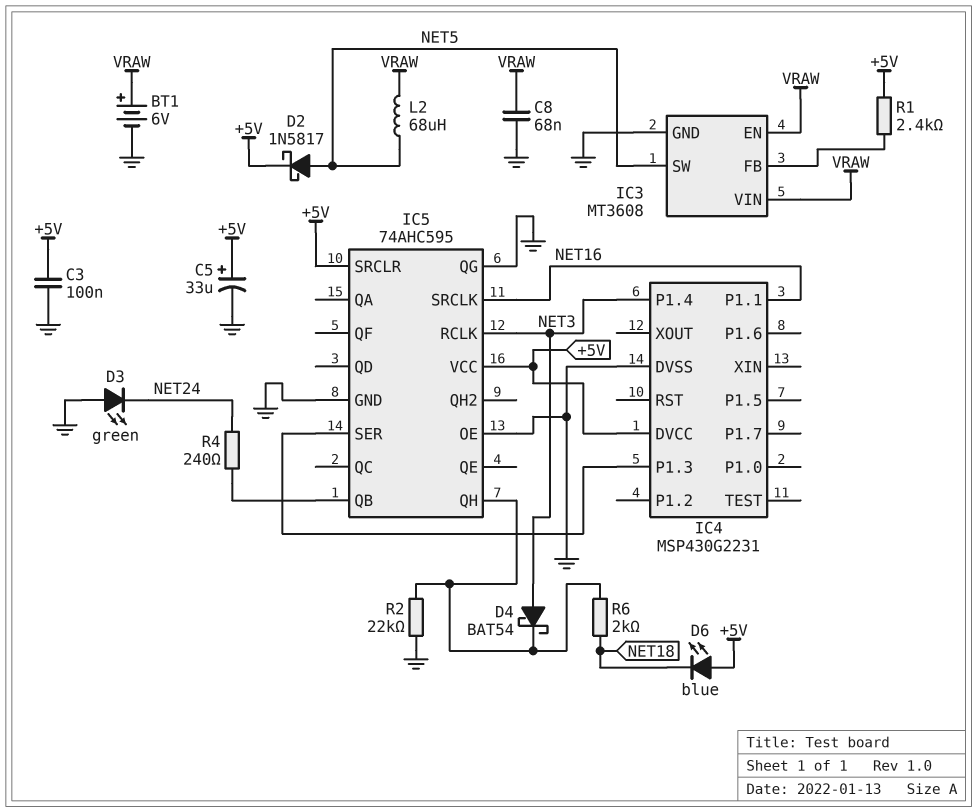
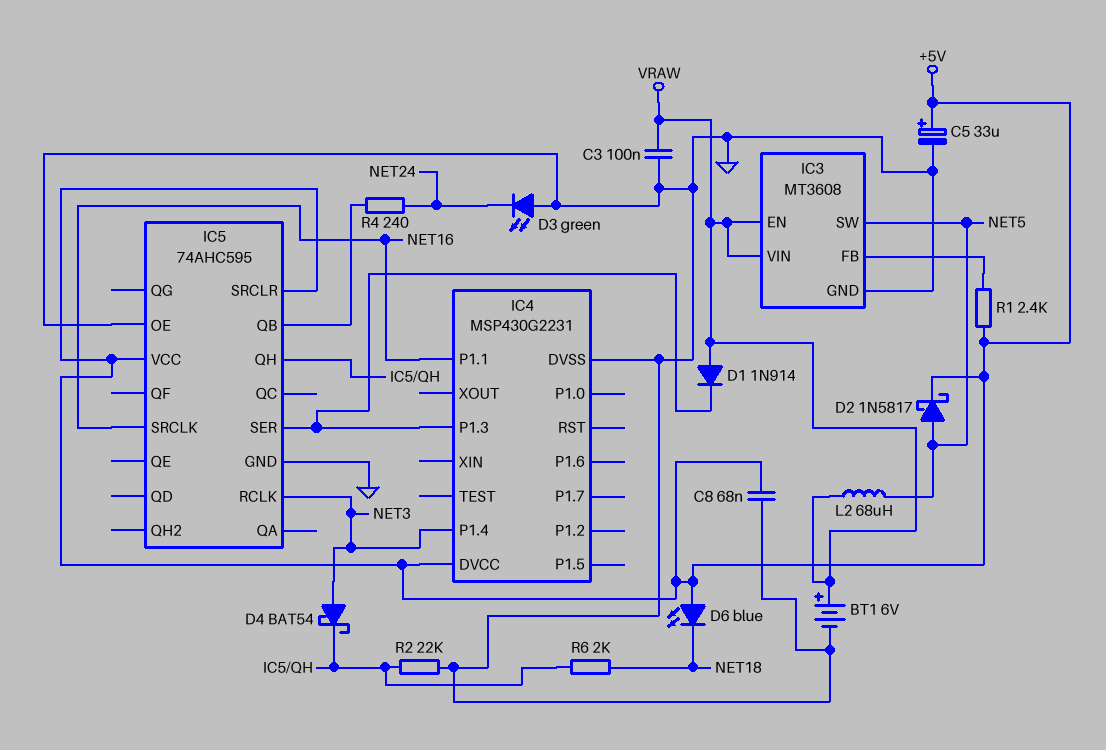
C3: 100nF (+5V, GND) -> 100nF (GND, VRAW)
C8: 68nF (GND, VRAW) -> 68nF (+5V, GND)
D1: none -> diode 1N914 (A VRAW, K IC4/P1.3)
IC5 pin QG: GND -> none

